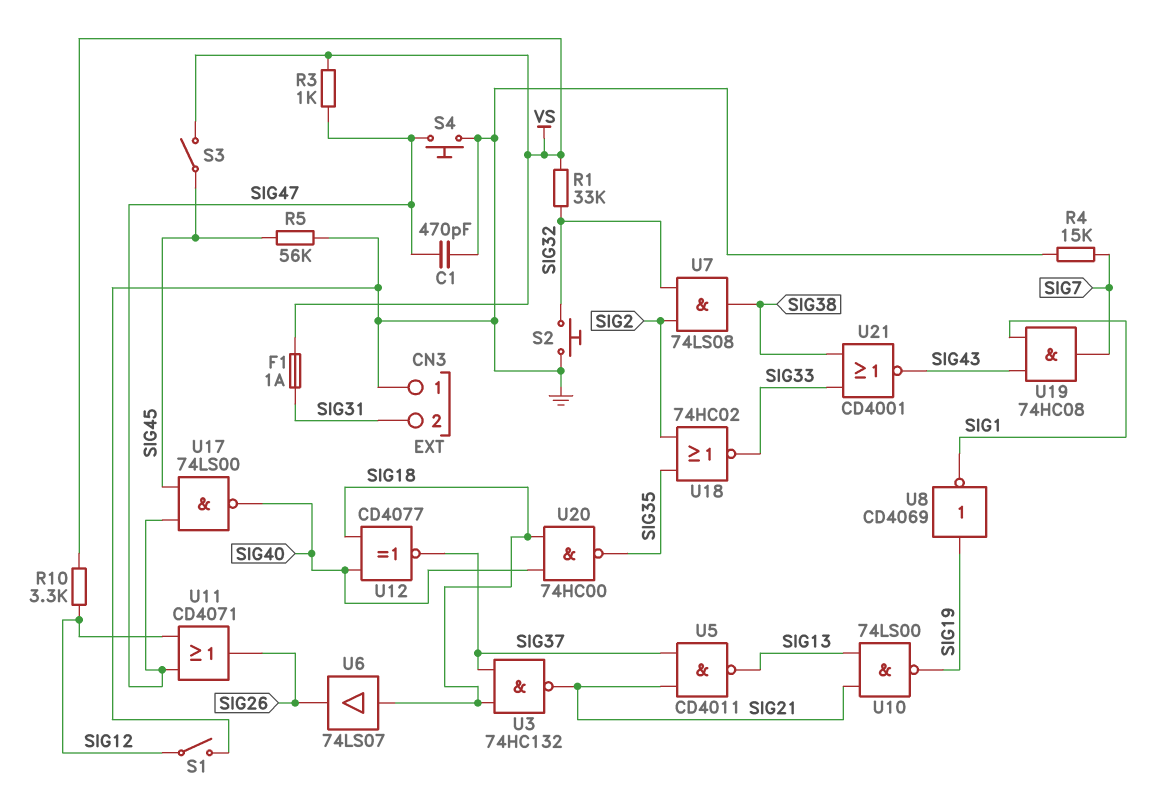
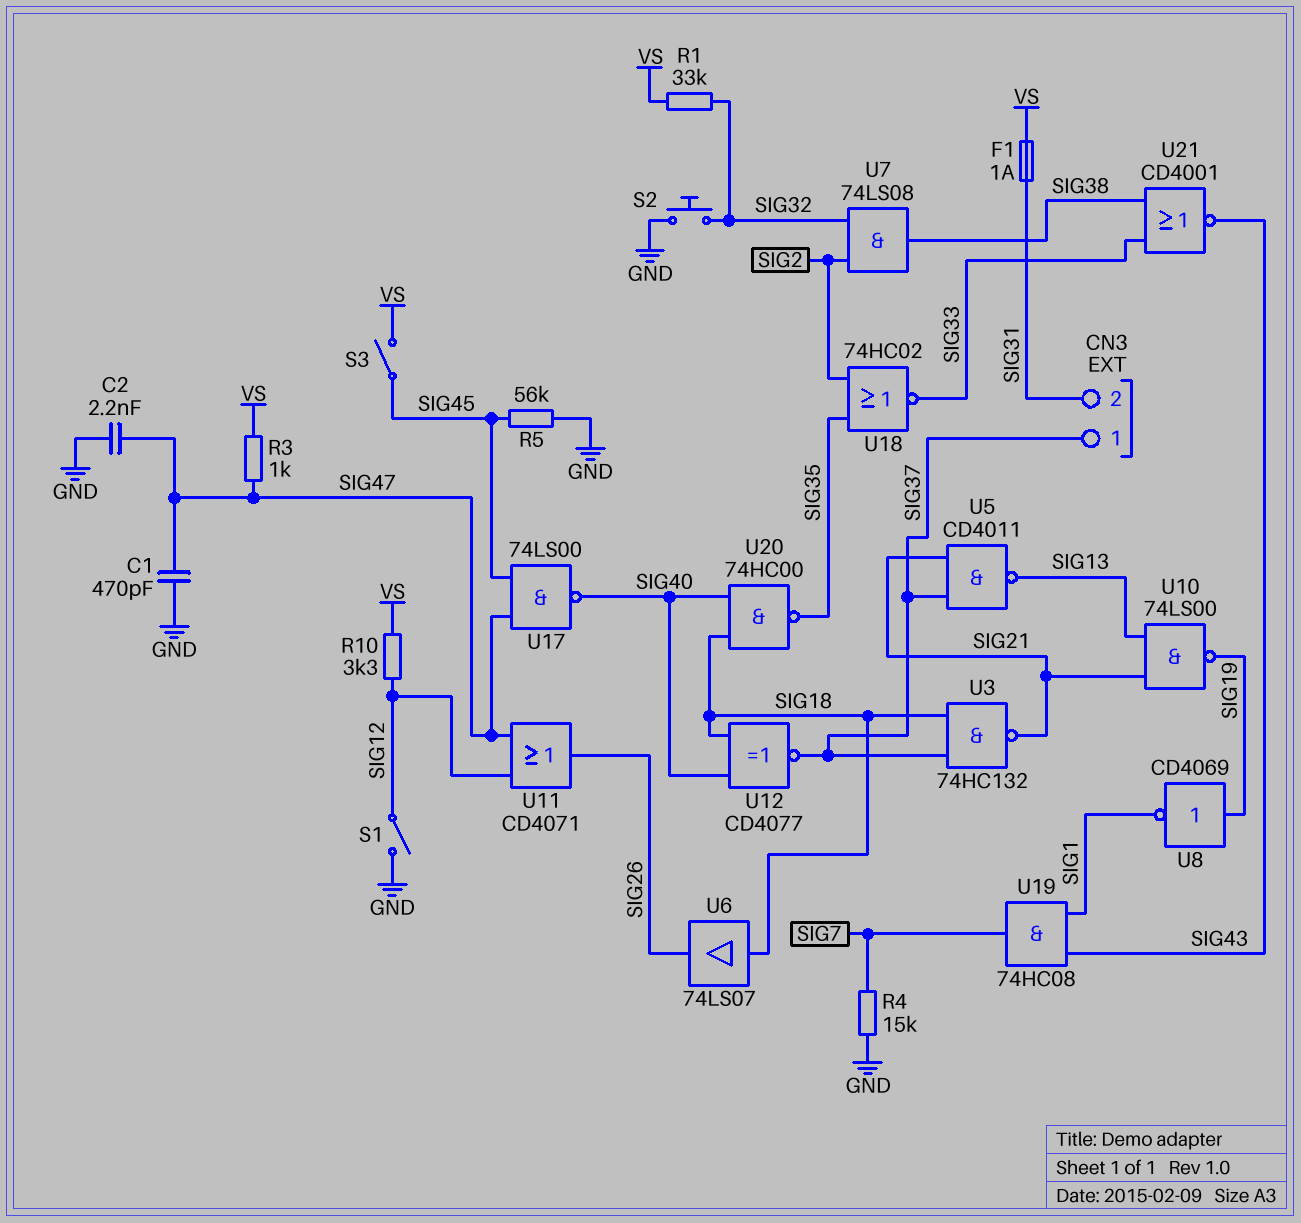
C2: none -> 2.2nF (GND, SIG47)
CN3 pin 1: GND -> SIG37
S4: button (GND, SIG47) -> none

